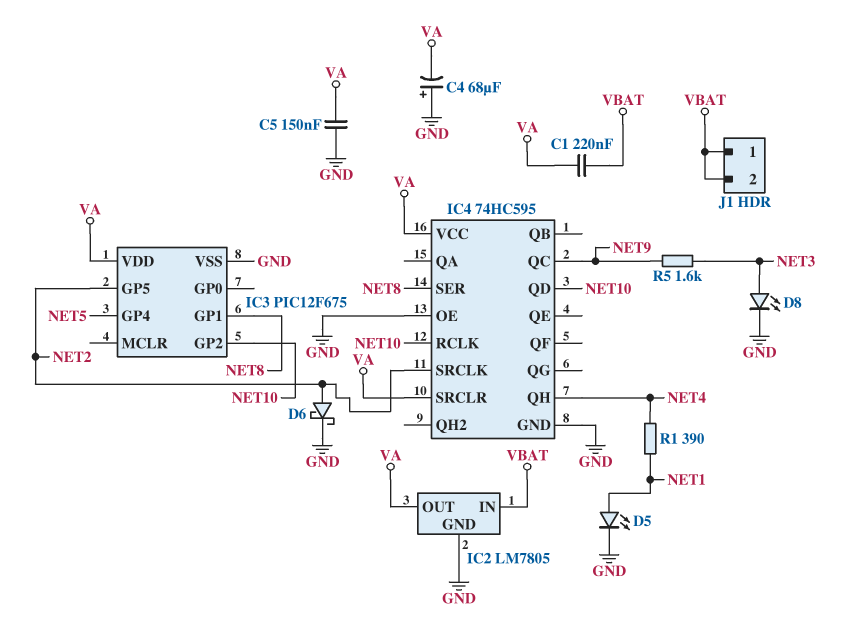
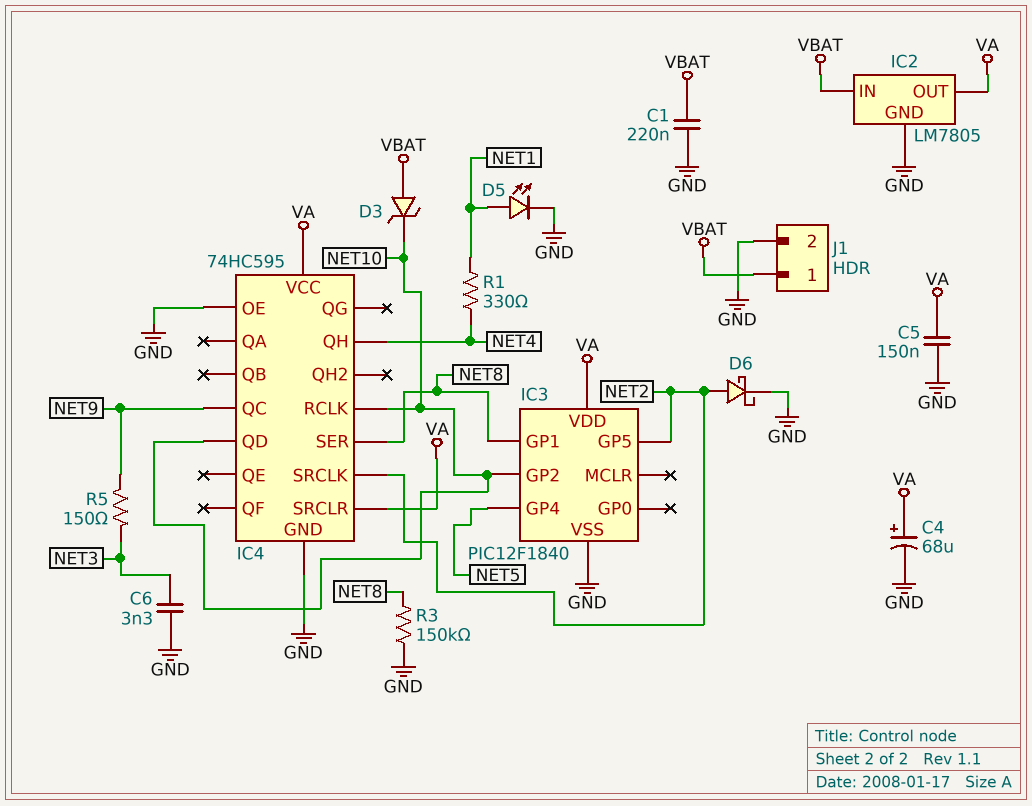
C1: 220nF (VA, VBAT) -> 220nF (GND, VBAT)
C4: 68uF (plus GND, minus VA) -> 68uF (plus VA, minus GND)
C6: none -> 3.3nF (GND, NET3)
D3: none -> zener (A VBAT, K NET10)
D8: LED (A NET3, K GND) -> none
IC3: PIC12F675 -> PIC12F1840
J1 pin 2: VBAT -> GND
R1: 390 (NET1, NET4) -> 330 (NET1, NET4)
R3: none -> 150k (GND, NET8)
R5: 1.6k (NET3, NET9) -> 150 (NET3, NET9)

